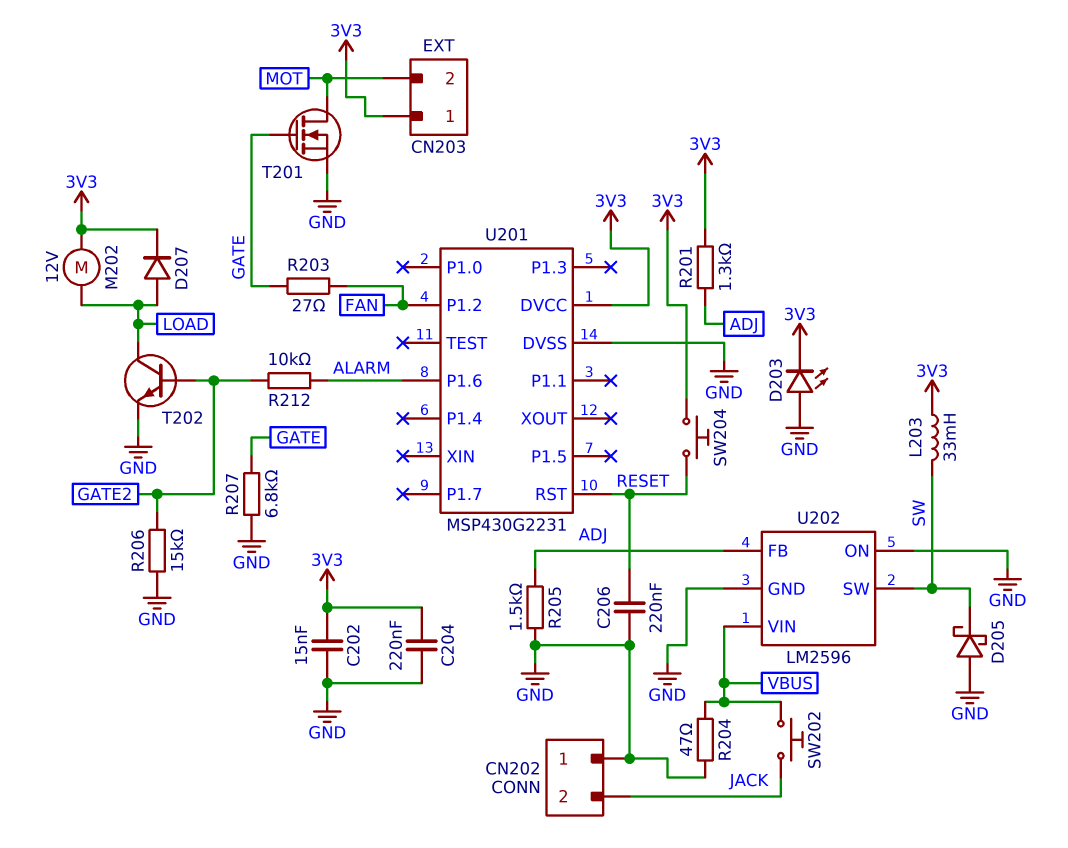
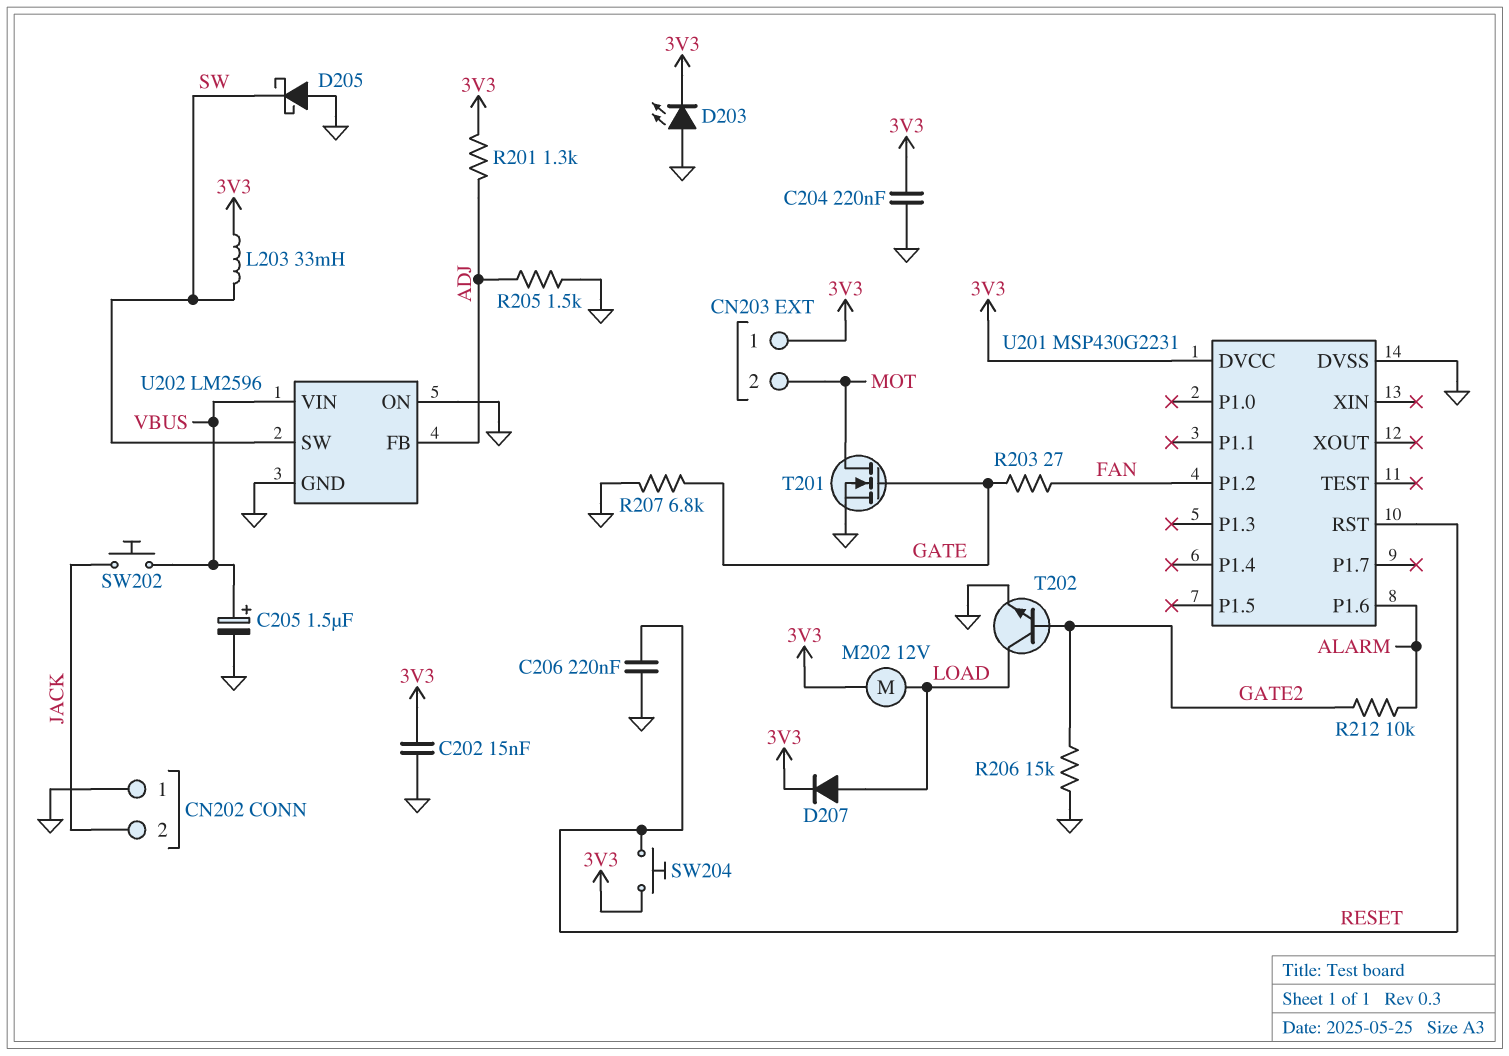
C205: none -> 1.5uF (plus VBUS, minus GND)
R204: 47 (GND, VBUS) -> none

